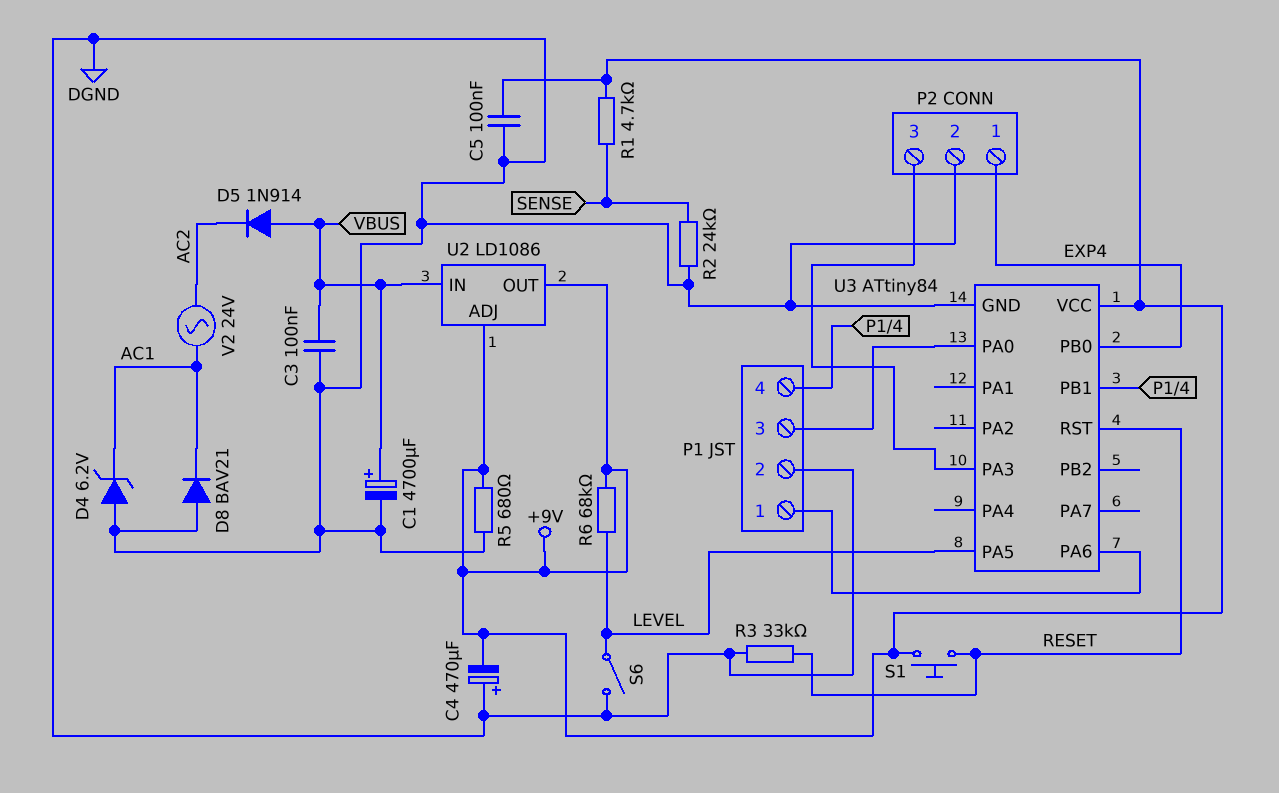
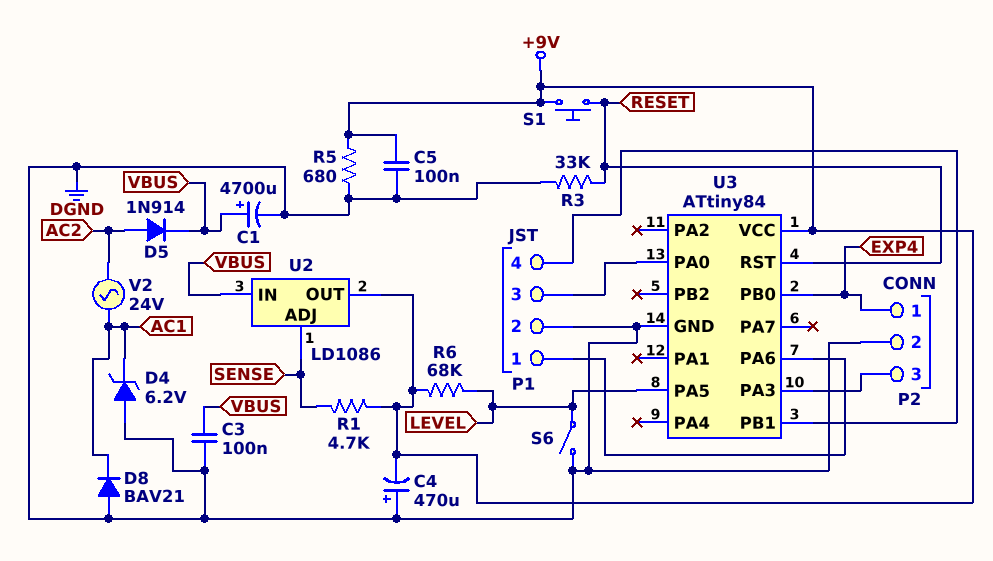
D5: diode 1N914 (A VBUS, K AC2) -> diode 1N914 (A AC2, K VBUS)
R2: 24k (DGND, SENSE) -> none
U2 pin ADJ: +9V -> SENSE

